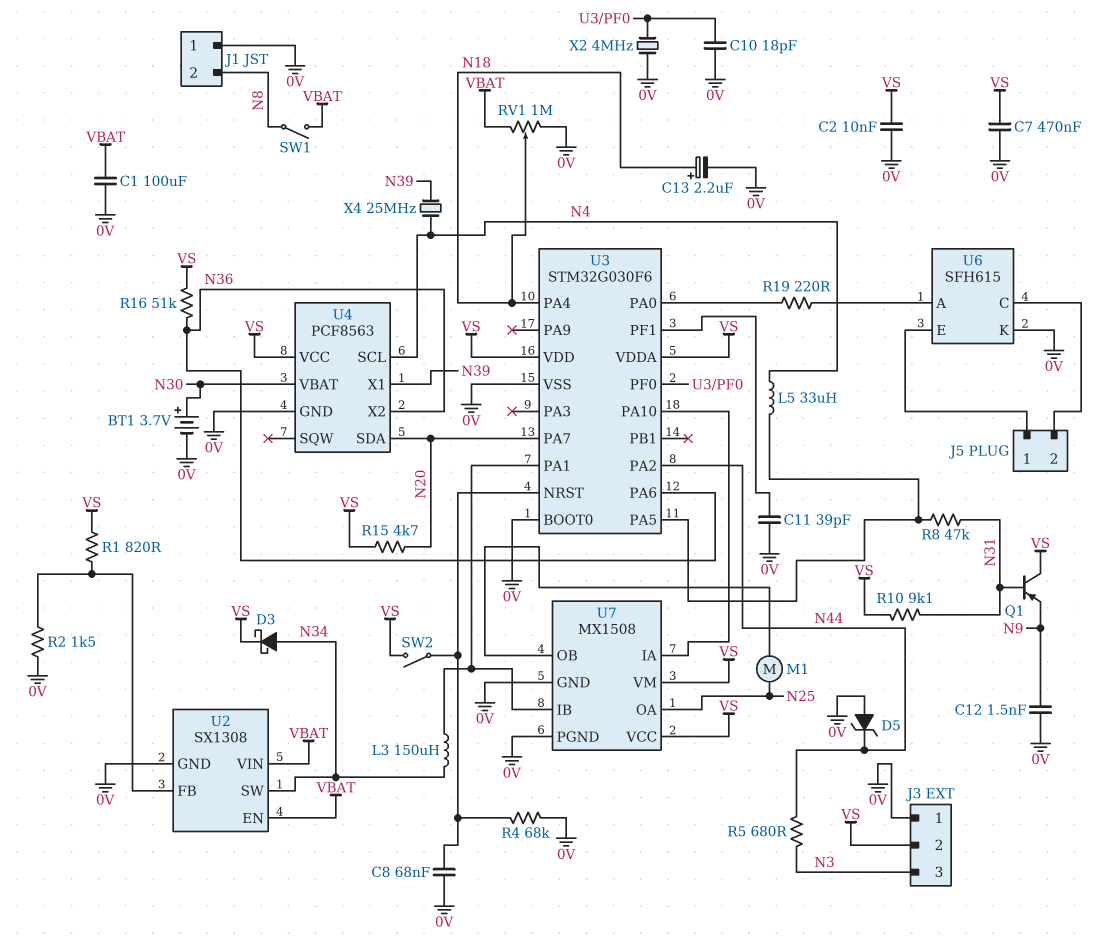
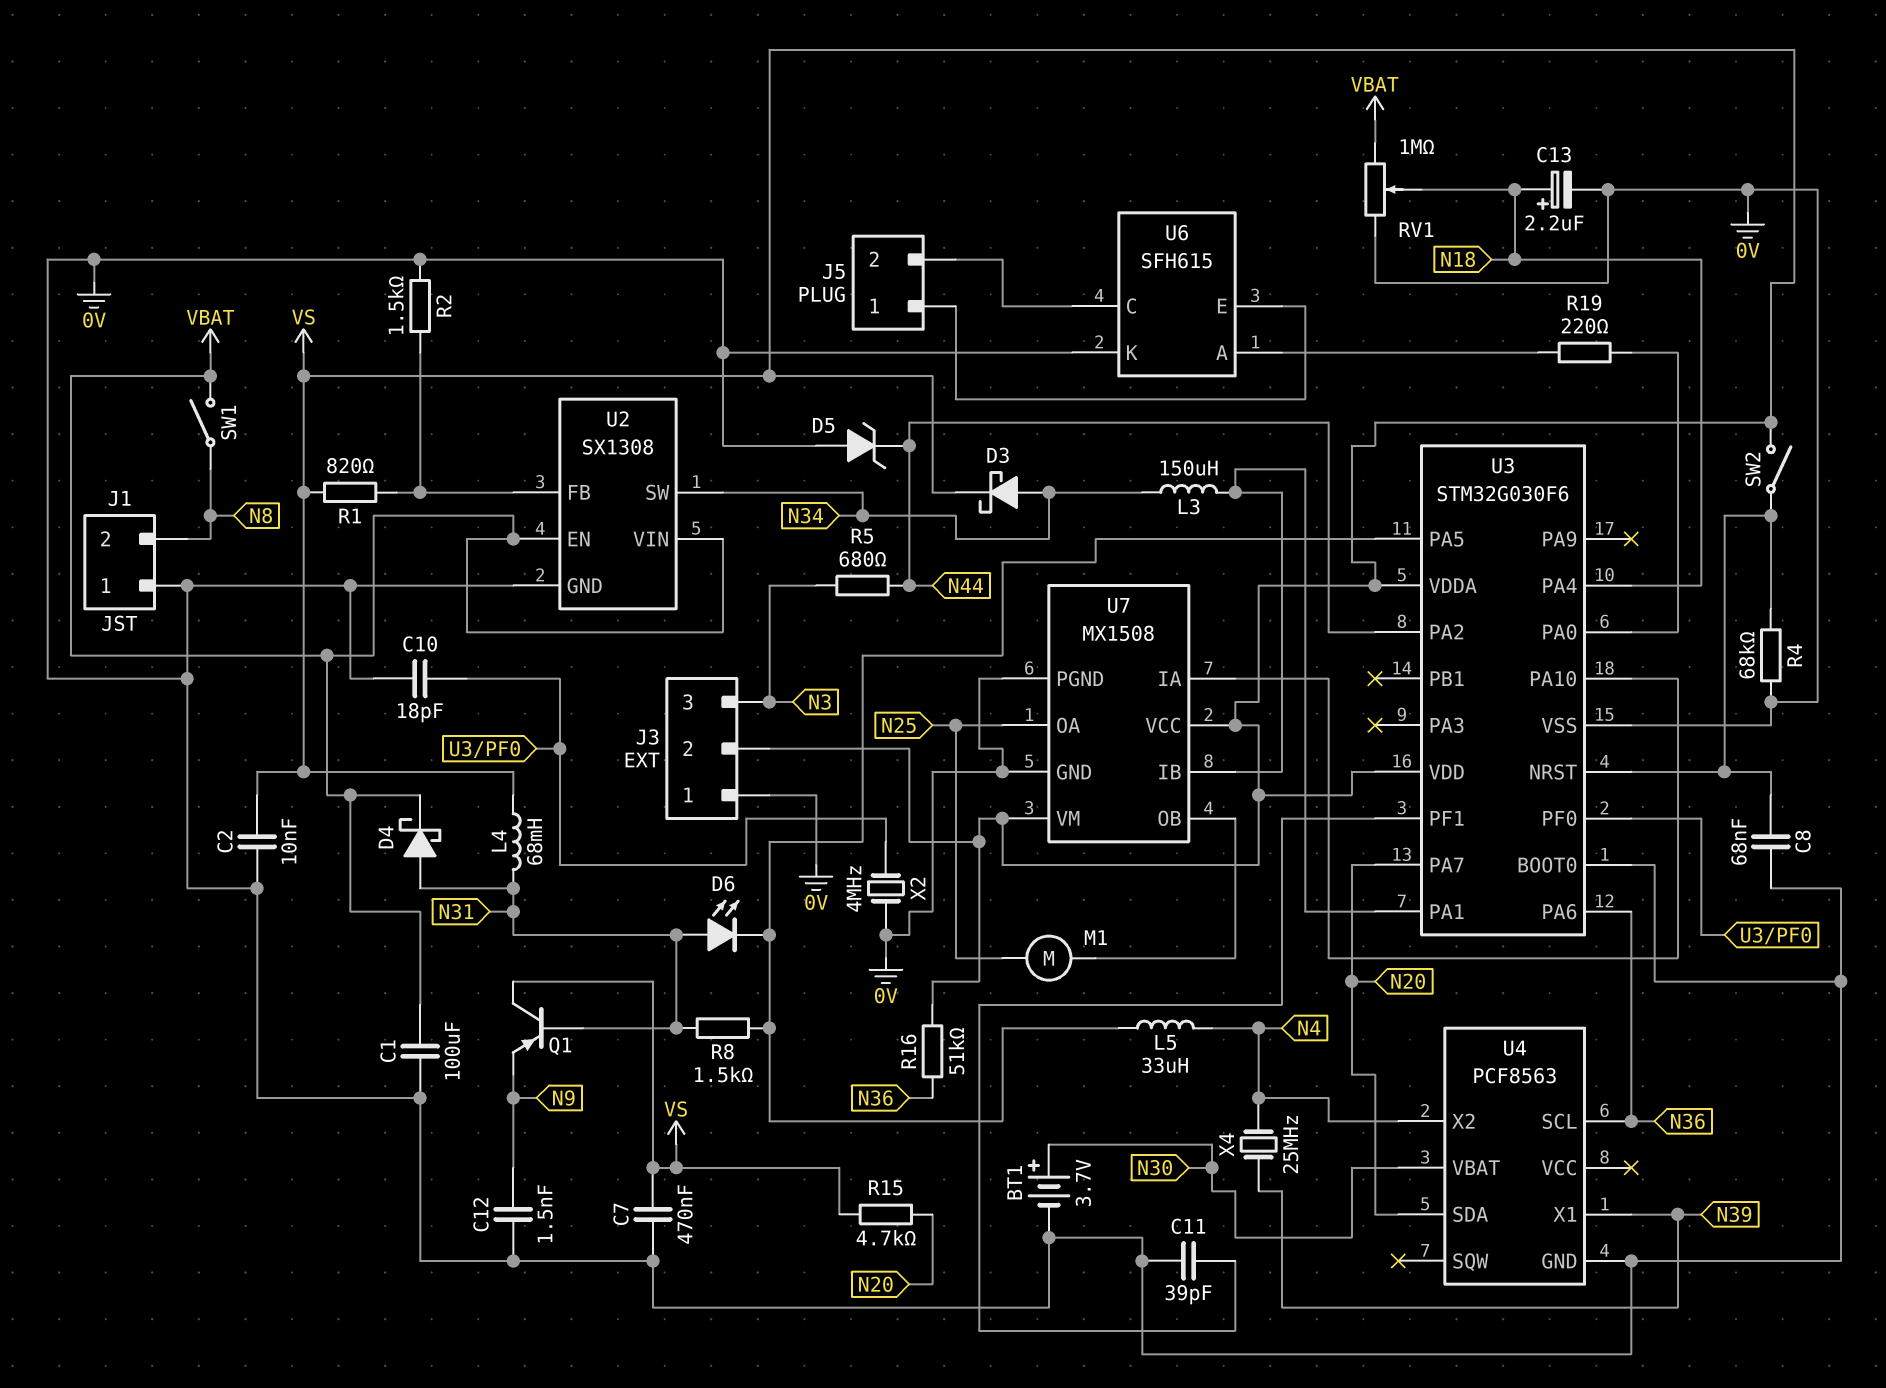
D4: none -> schottky (A N31, K VBAT)
D6: none -> LED (A N31, K U3/PA5)
L4: none -> 68mH (N31, VS)
R8: 47k (N31, U3/PA5) -> 1.5k (N31, U3/PA5)
R10: 9.1k (N31, VS) -> none
U4 pin SCL: N4 -> N36
U4 pin VCC: VS -> none
U4 pin X2: N36 -> N4

